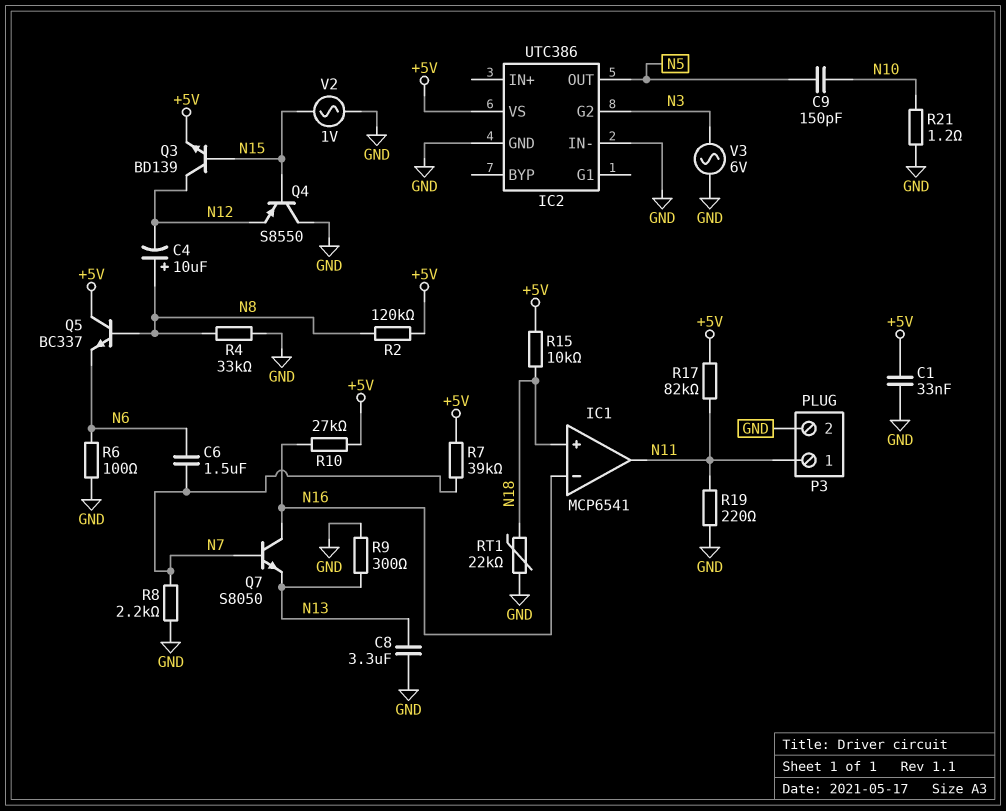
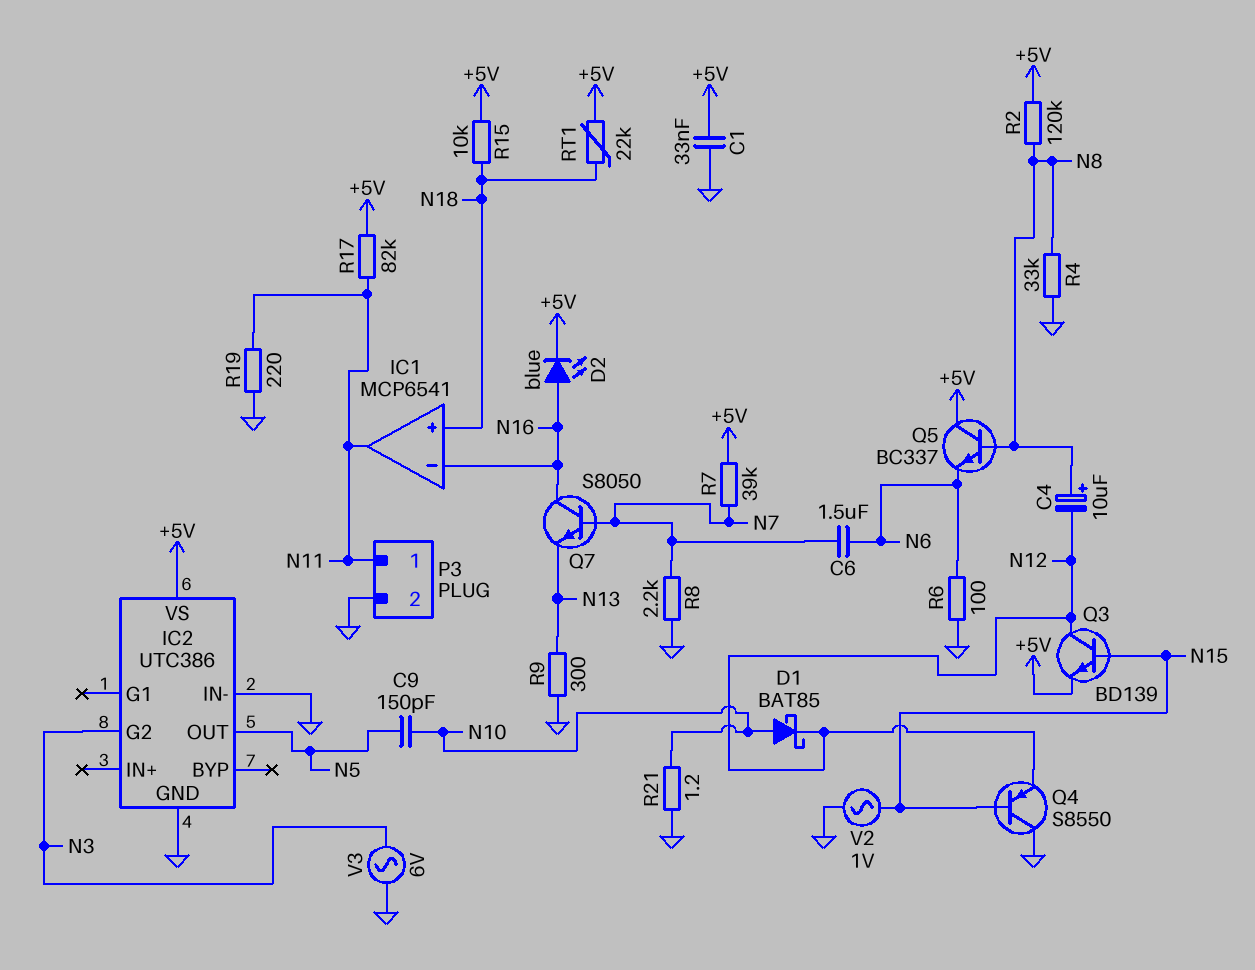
C8: 3.3uF (GND, N13) -> none
D1: none -> schottky BAT85 (A N10, K N12)
D2: none -> LED blue (A N16, K +5V)
R10: 27k (+5V, N16) -> none
RT1: 22k (GND, N18) -> 22k (+5V, N18)

